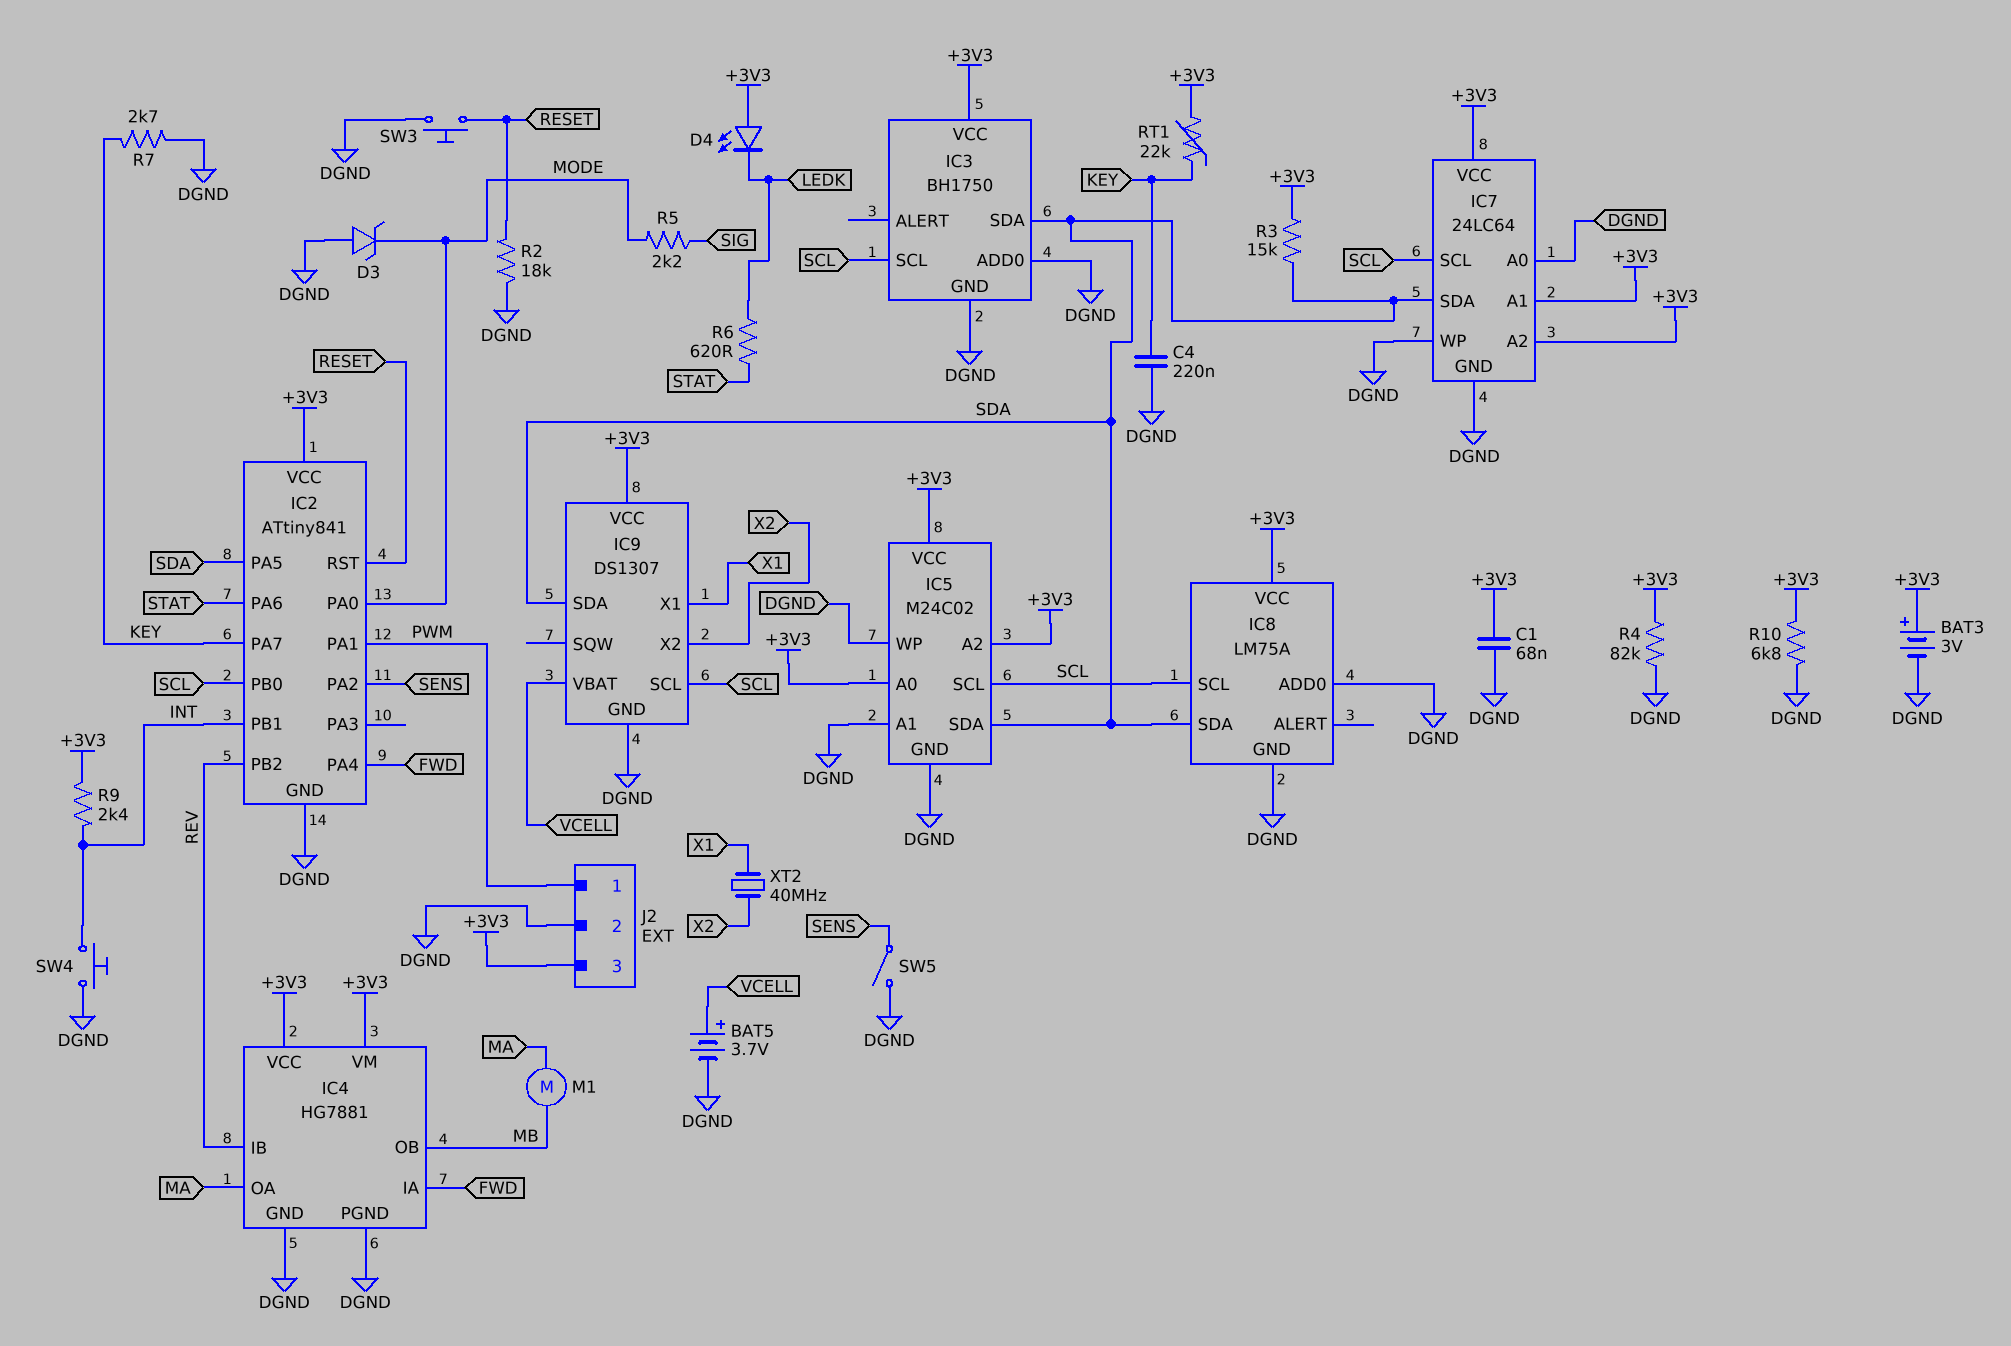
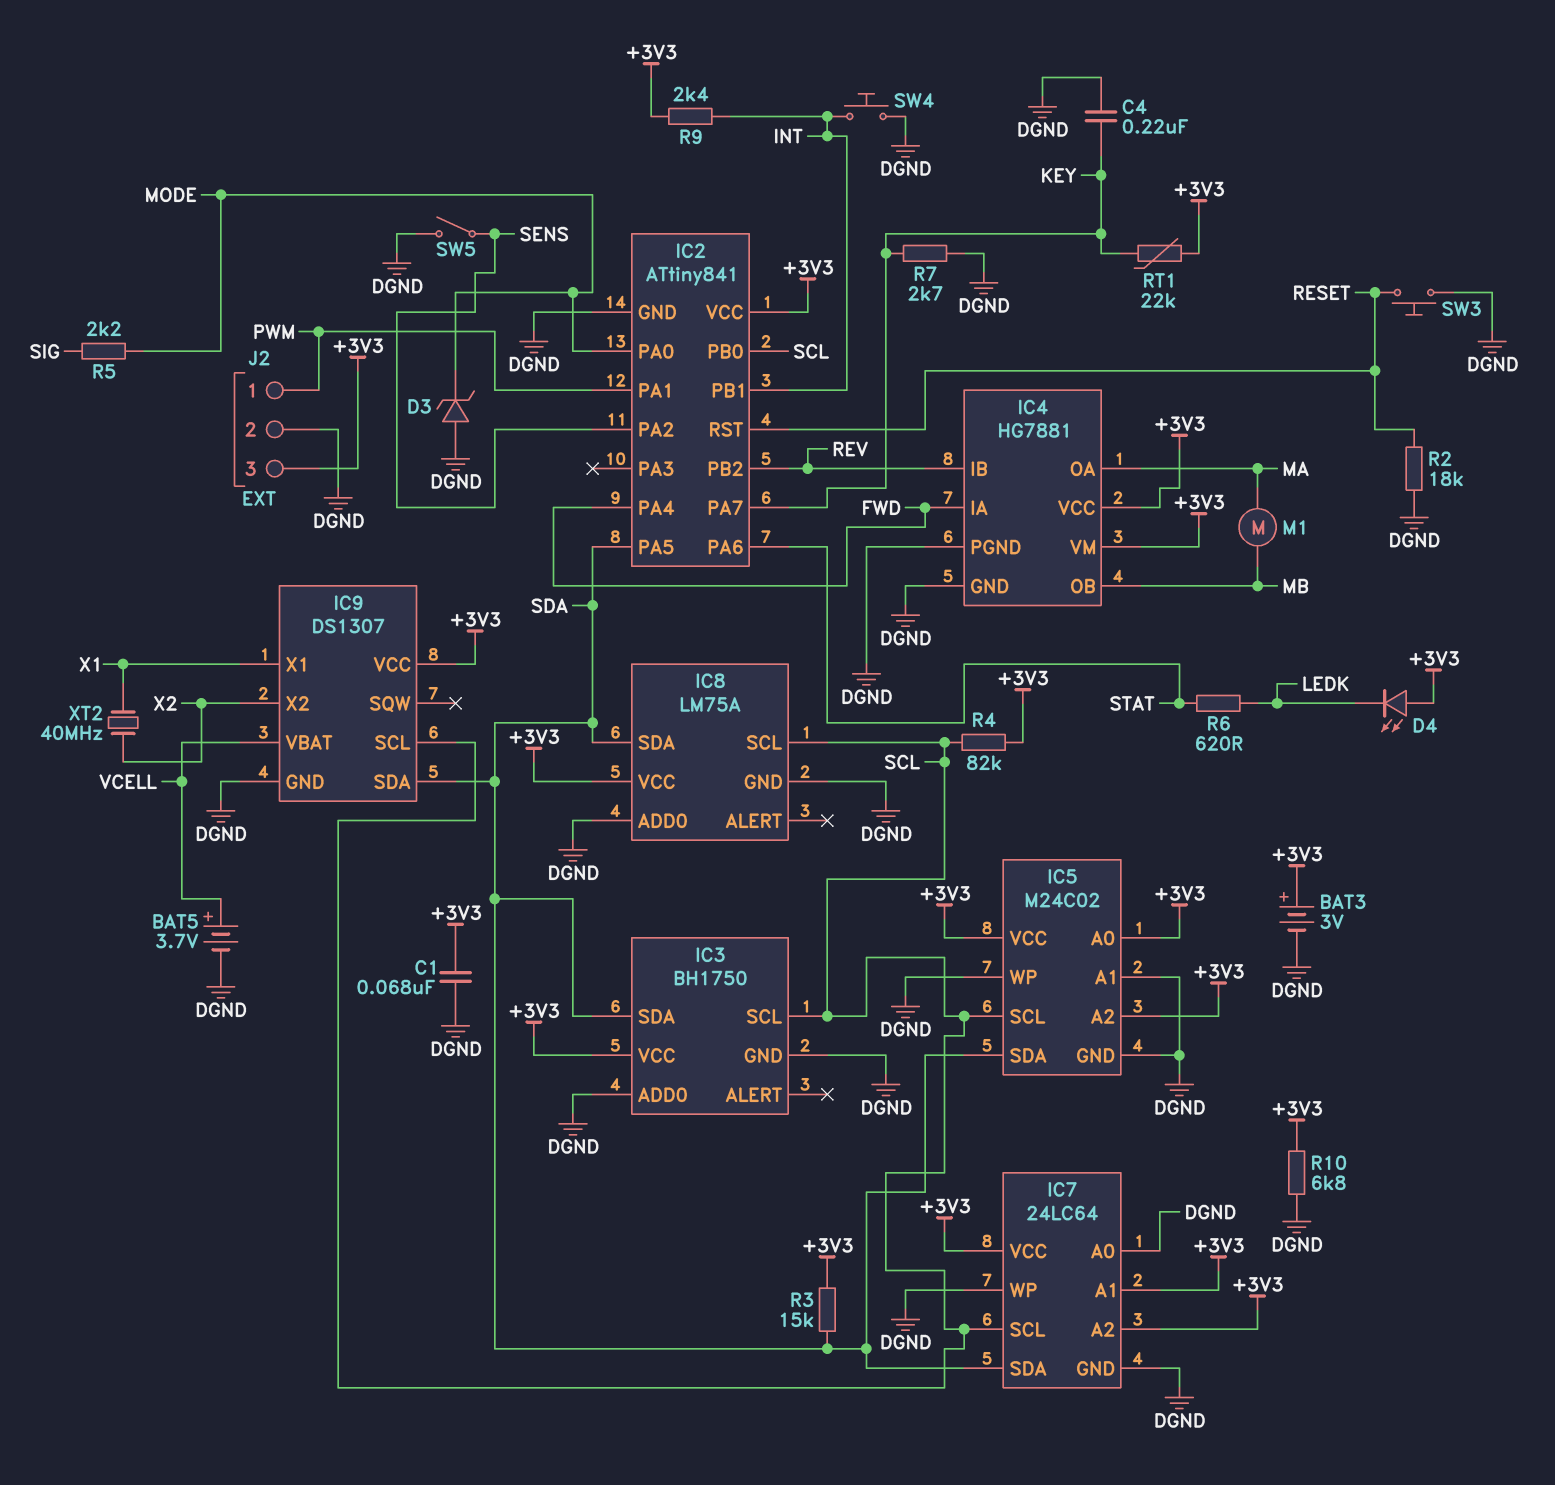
R4: 82k (+3V3, DGND) -> 82k (+3V3, SCL)

